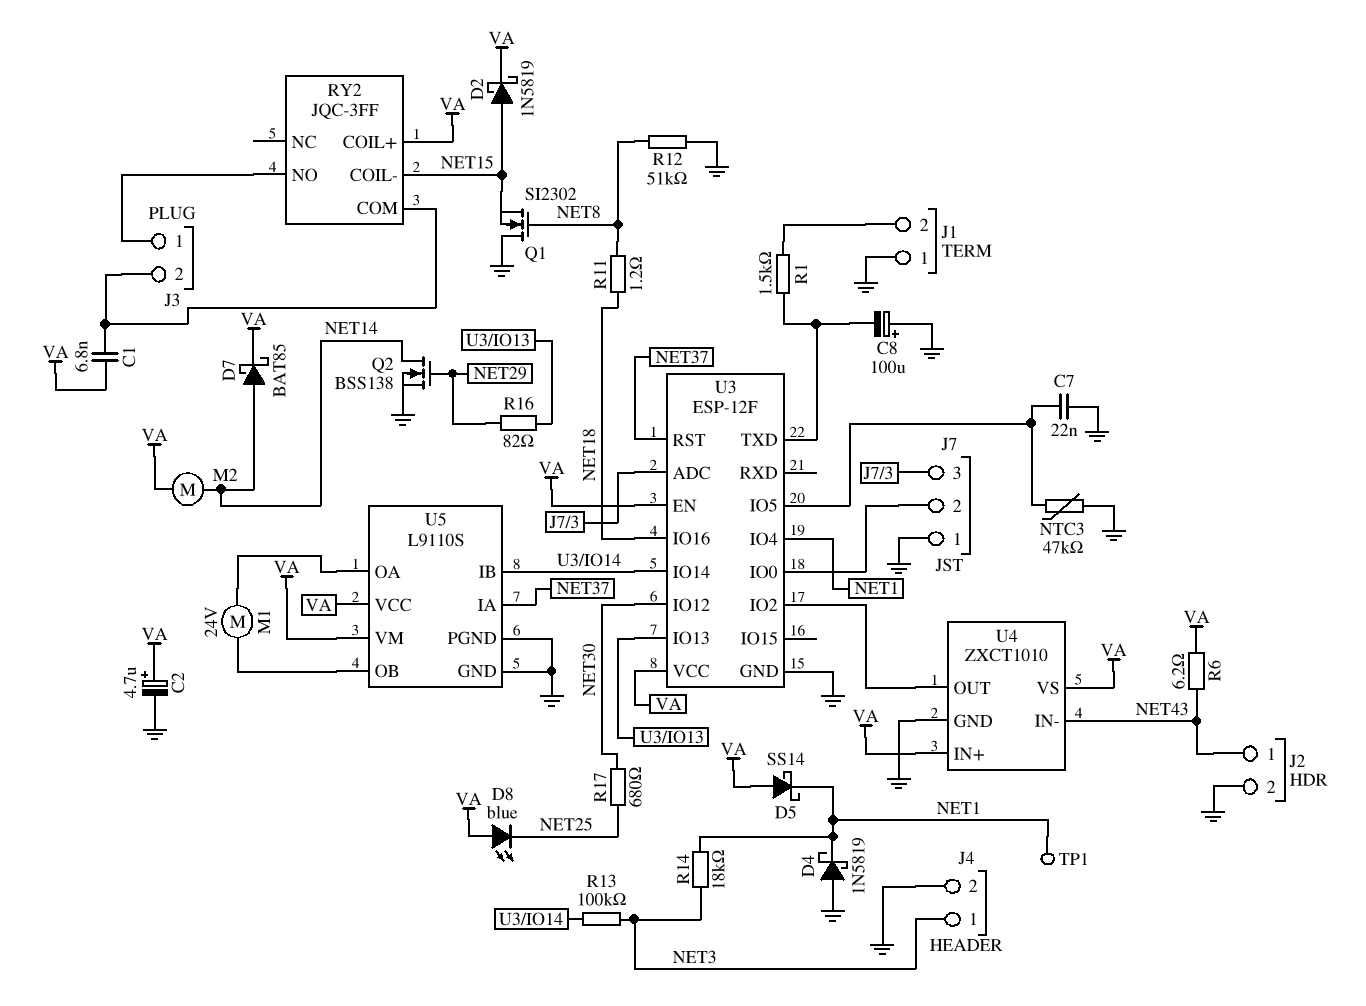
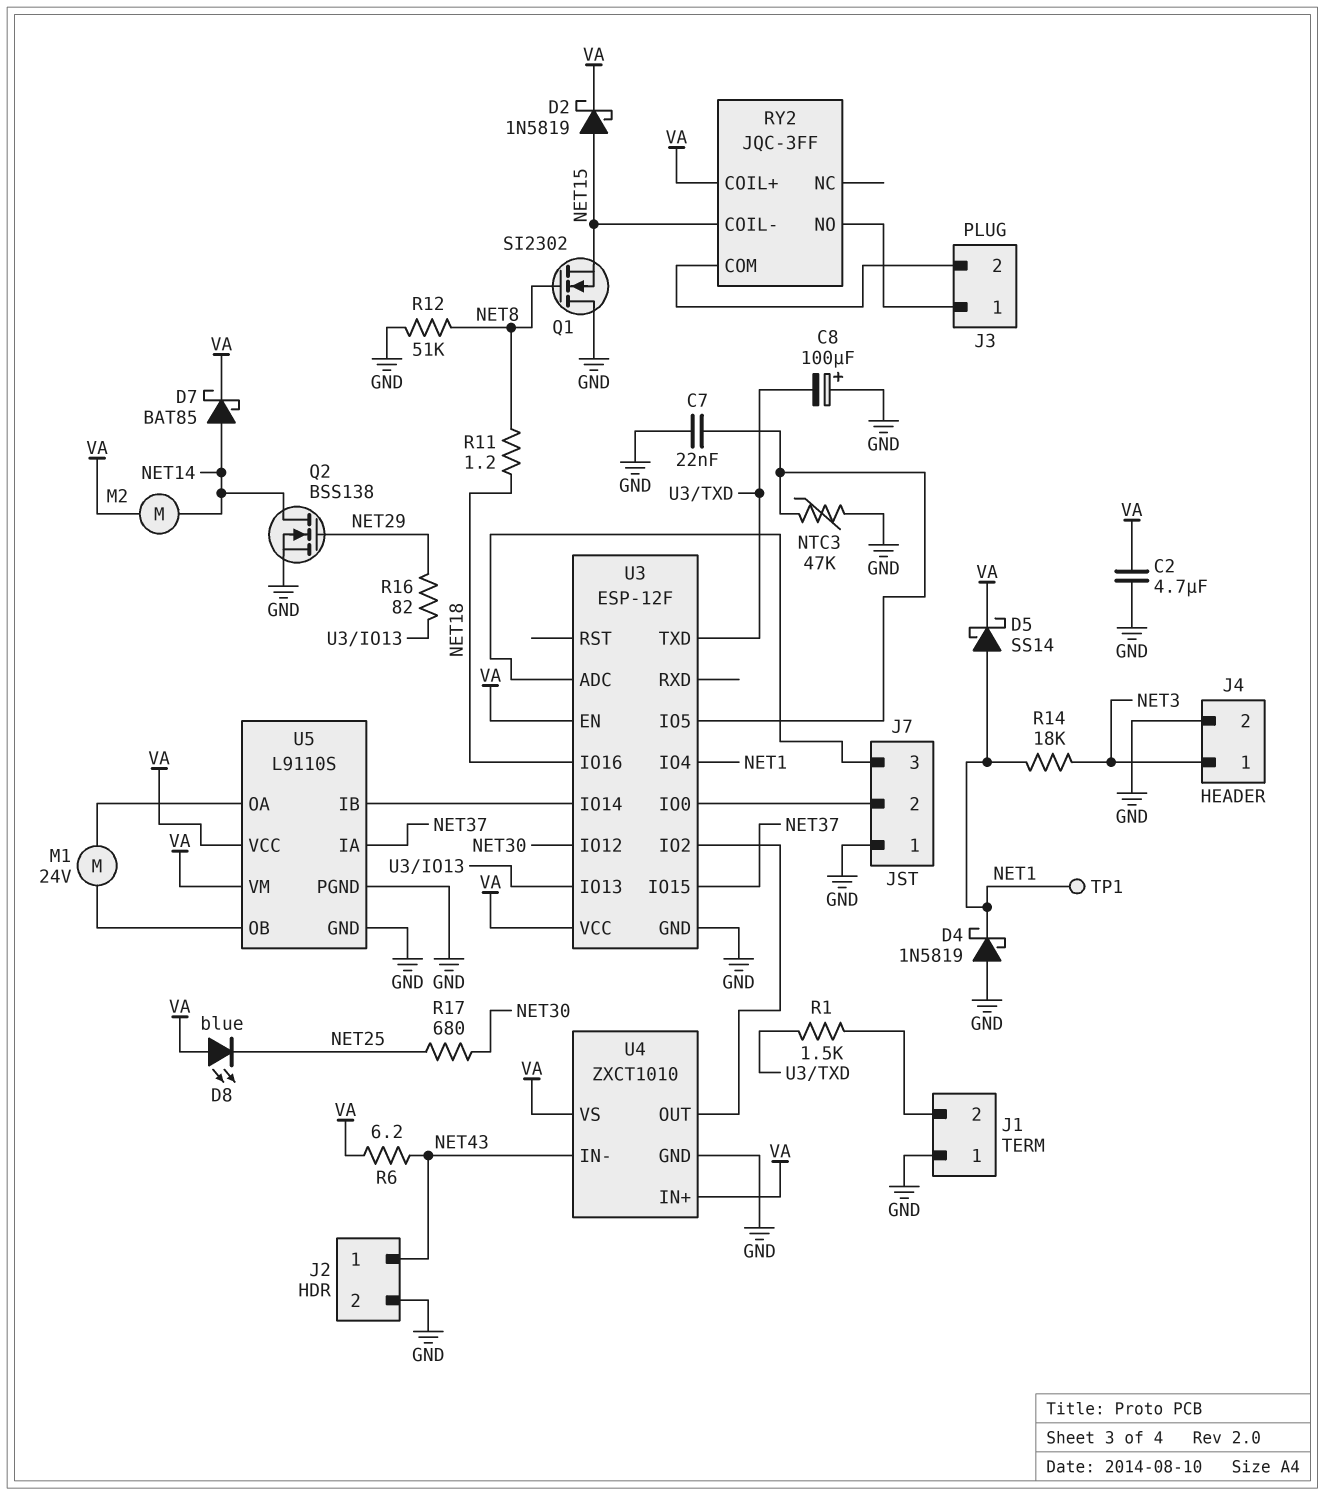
C1: 6.8nF (J3/2, VA) -> none
C2: 4.7uF (plus VA, minus GND) -> 4.7uF (GND, VA)
D5: schottky SS14 (A VA, K NET1) -> schottky SS14 (A NET1, K VA)
R13: 100k (NET3, U3/IO14) -> none
U3 pin IO15: none -> NET37
U3 pin RST: NET37 -> none

